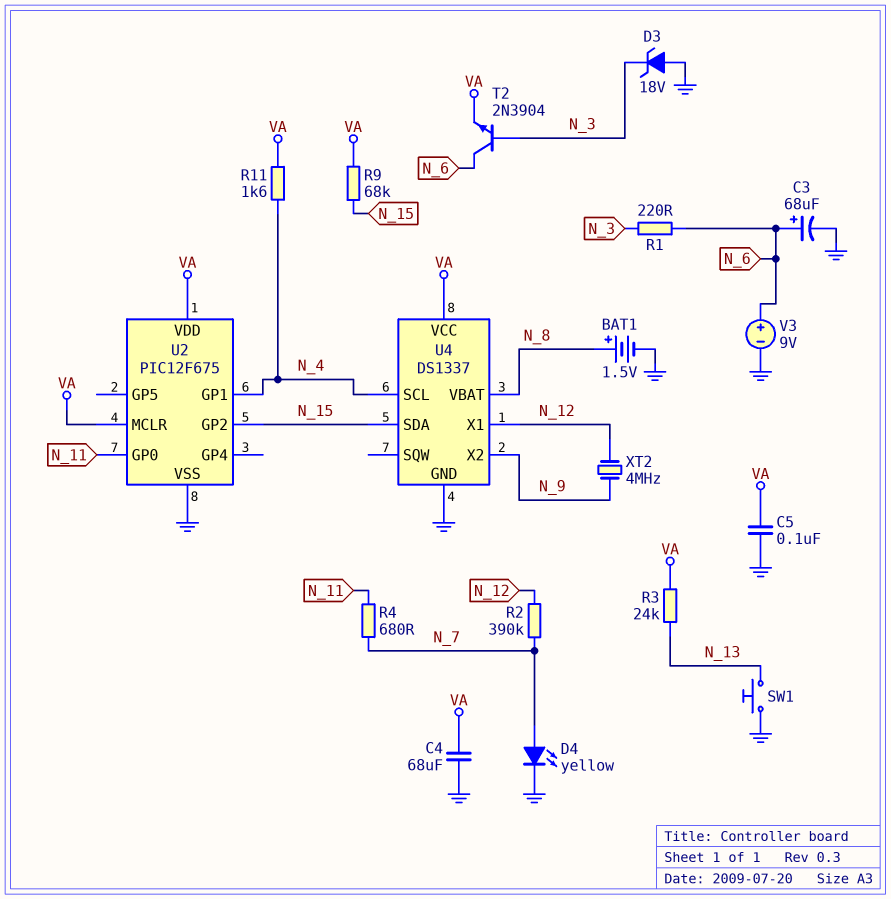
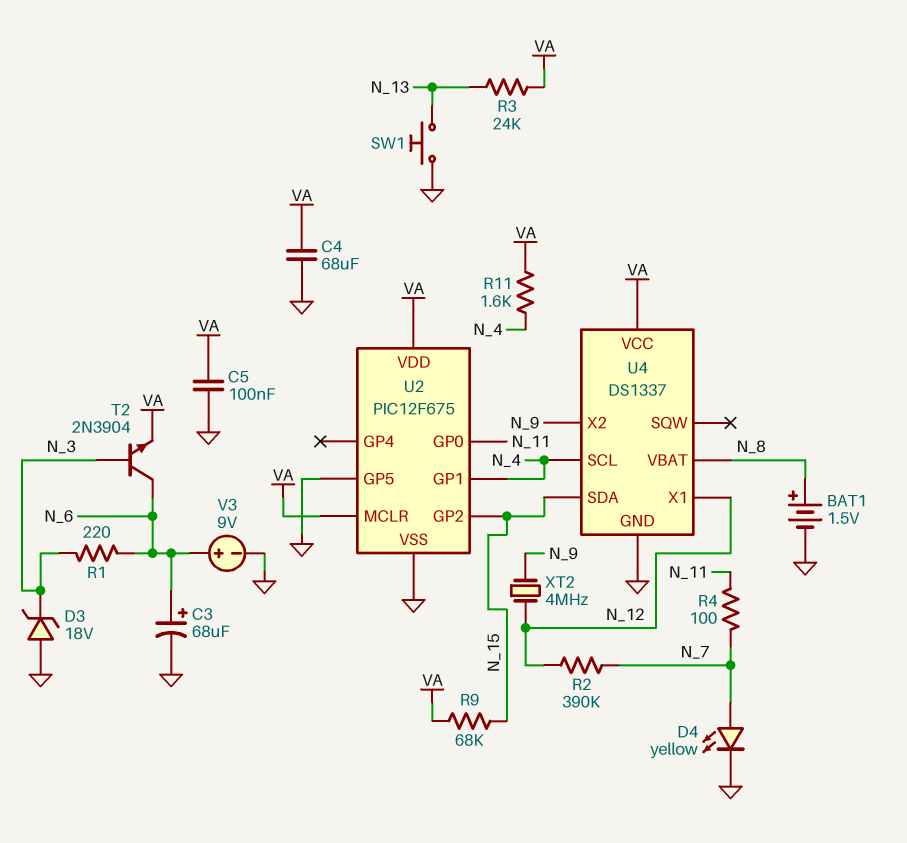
R4: 680 (N_7, N_11) -> 100 (N_7, N_11)
U2 pin GP5: none -> GND

